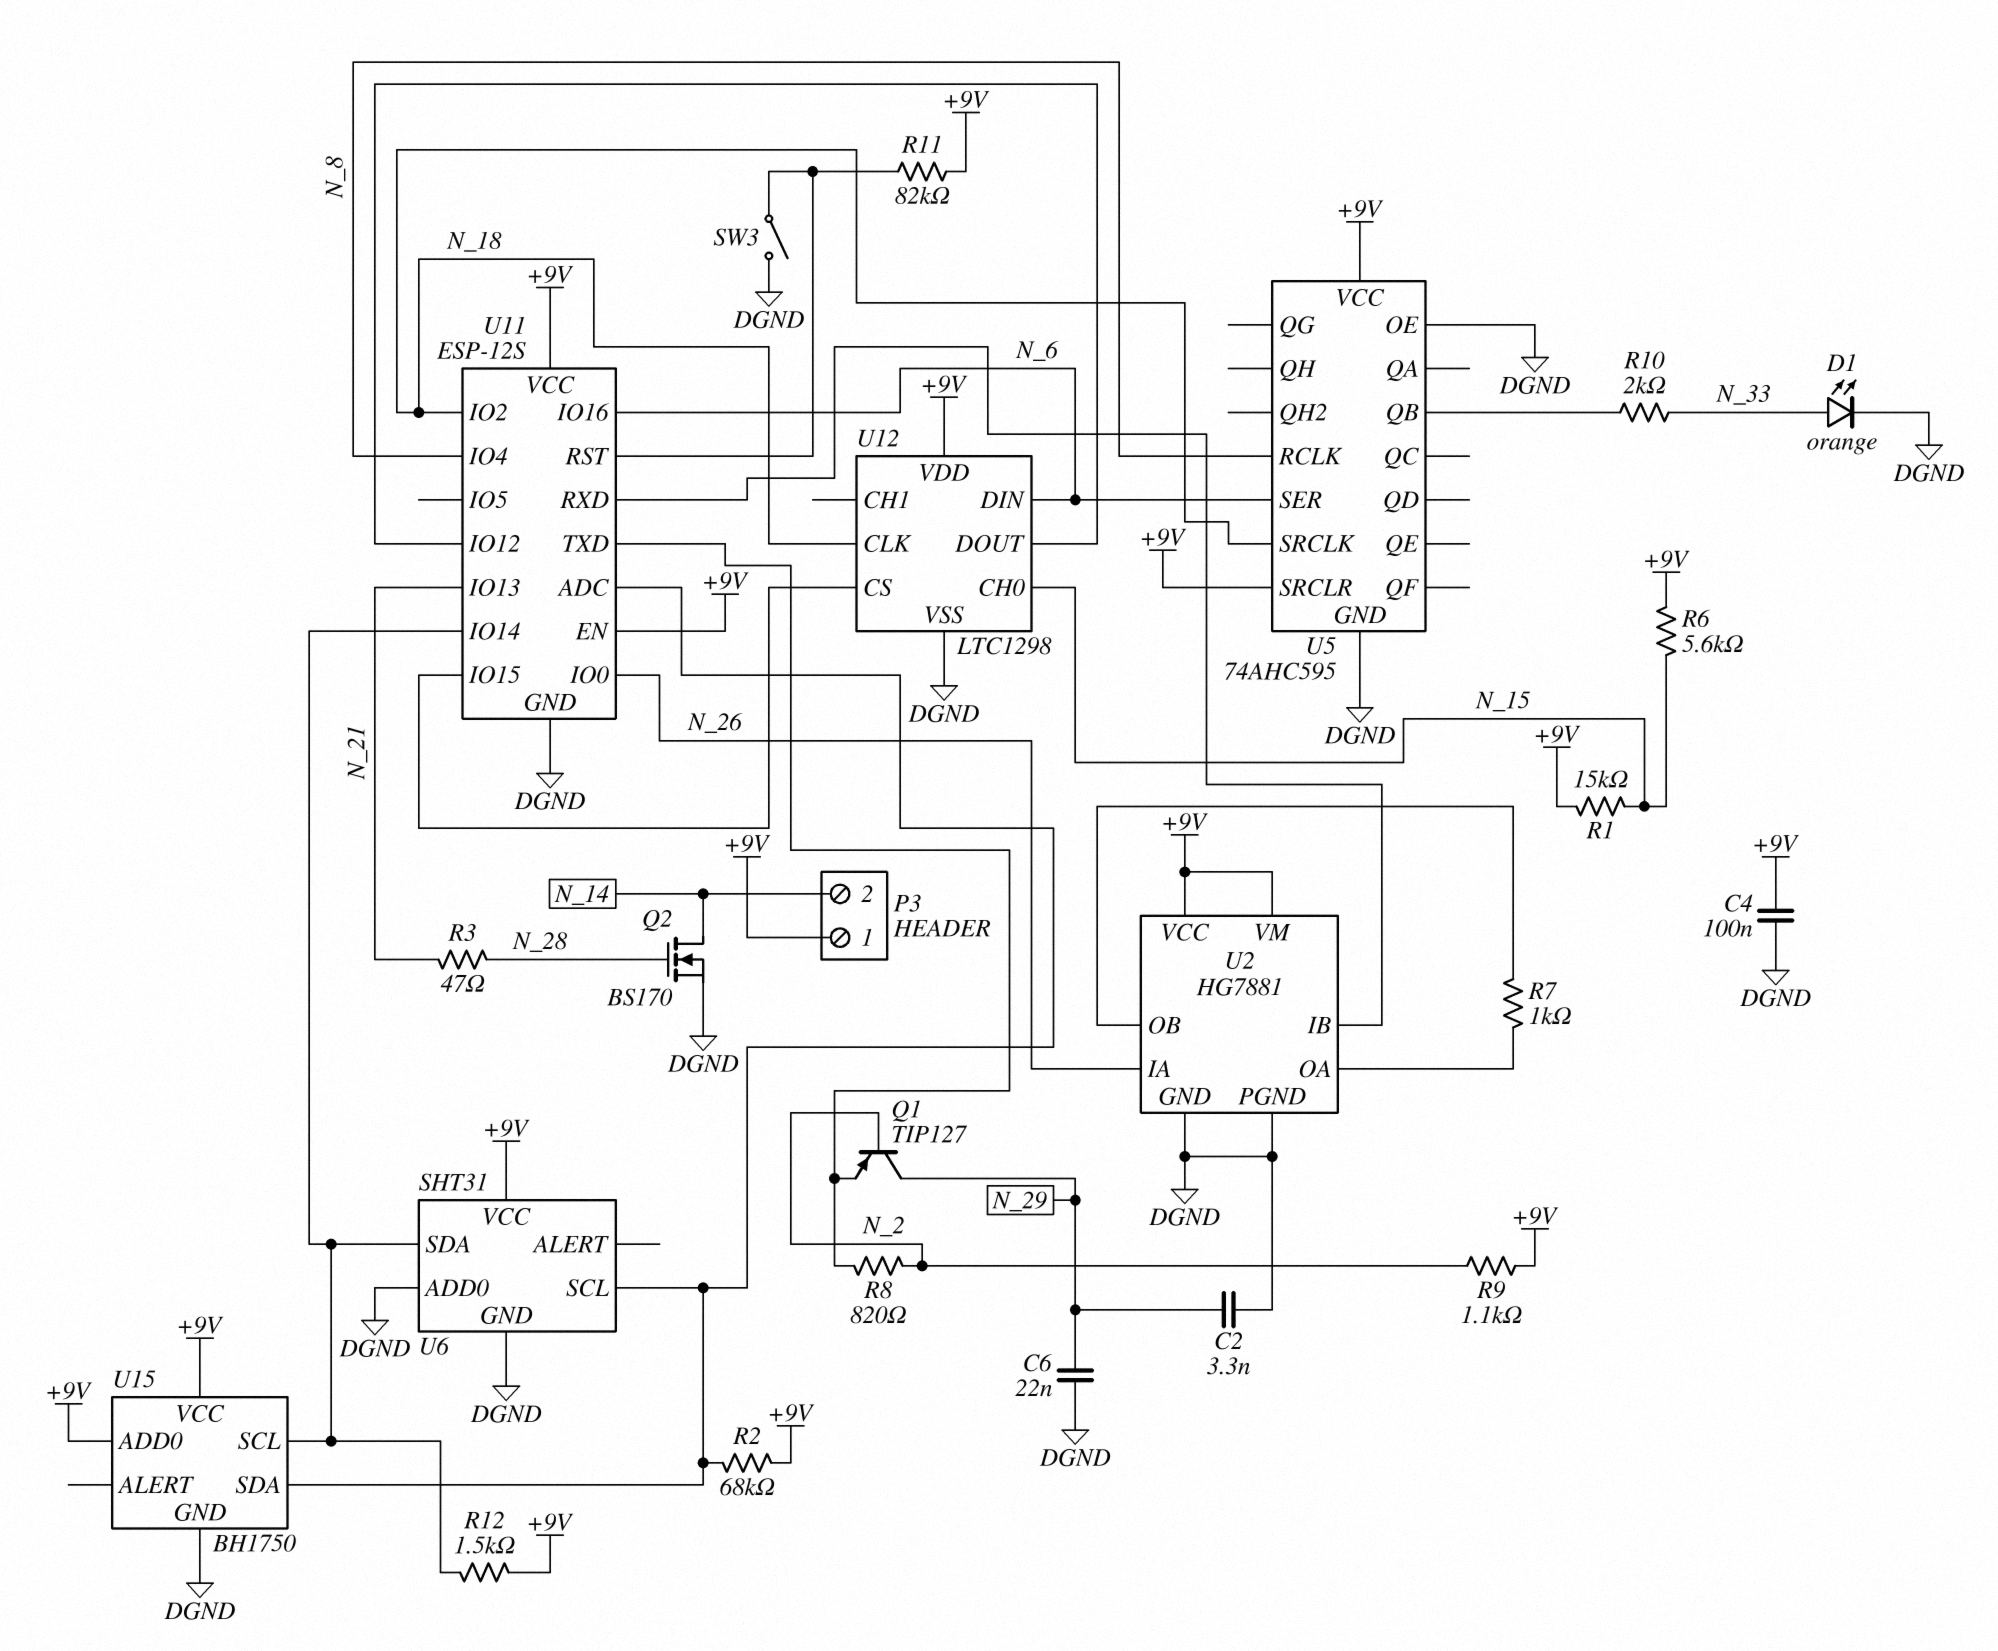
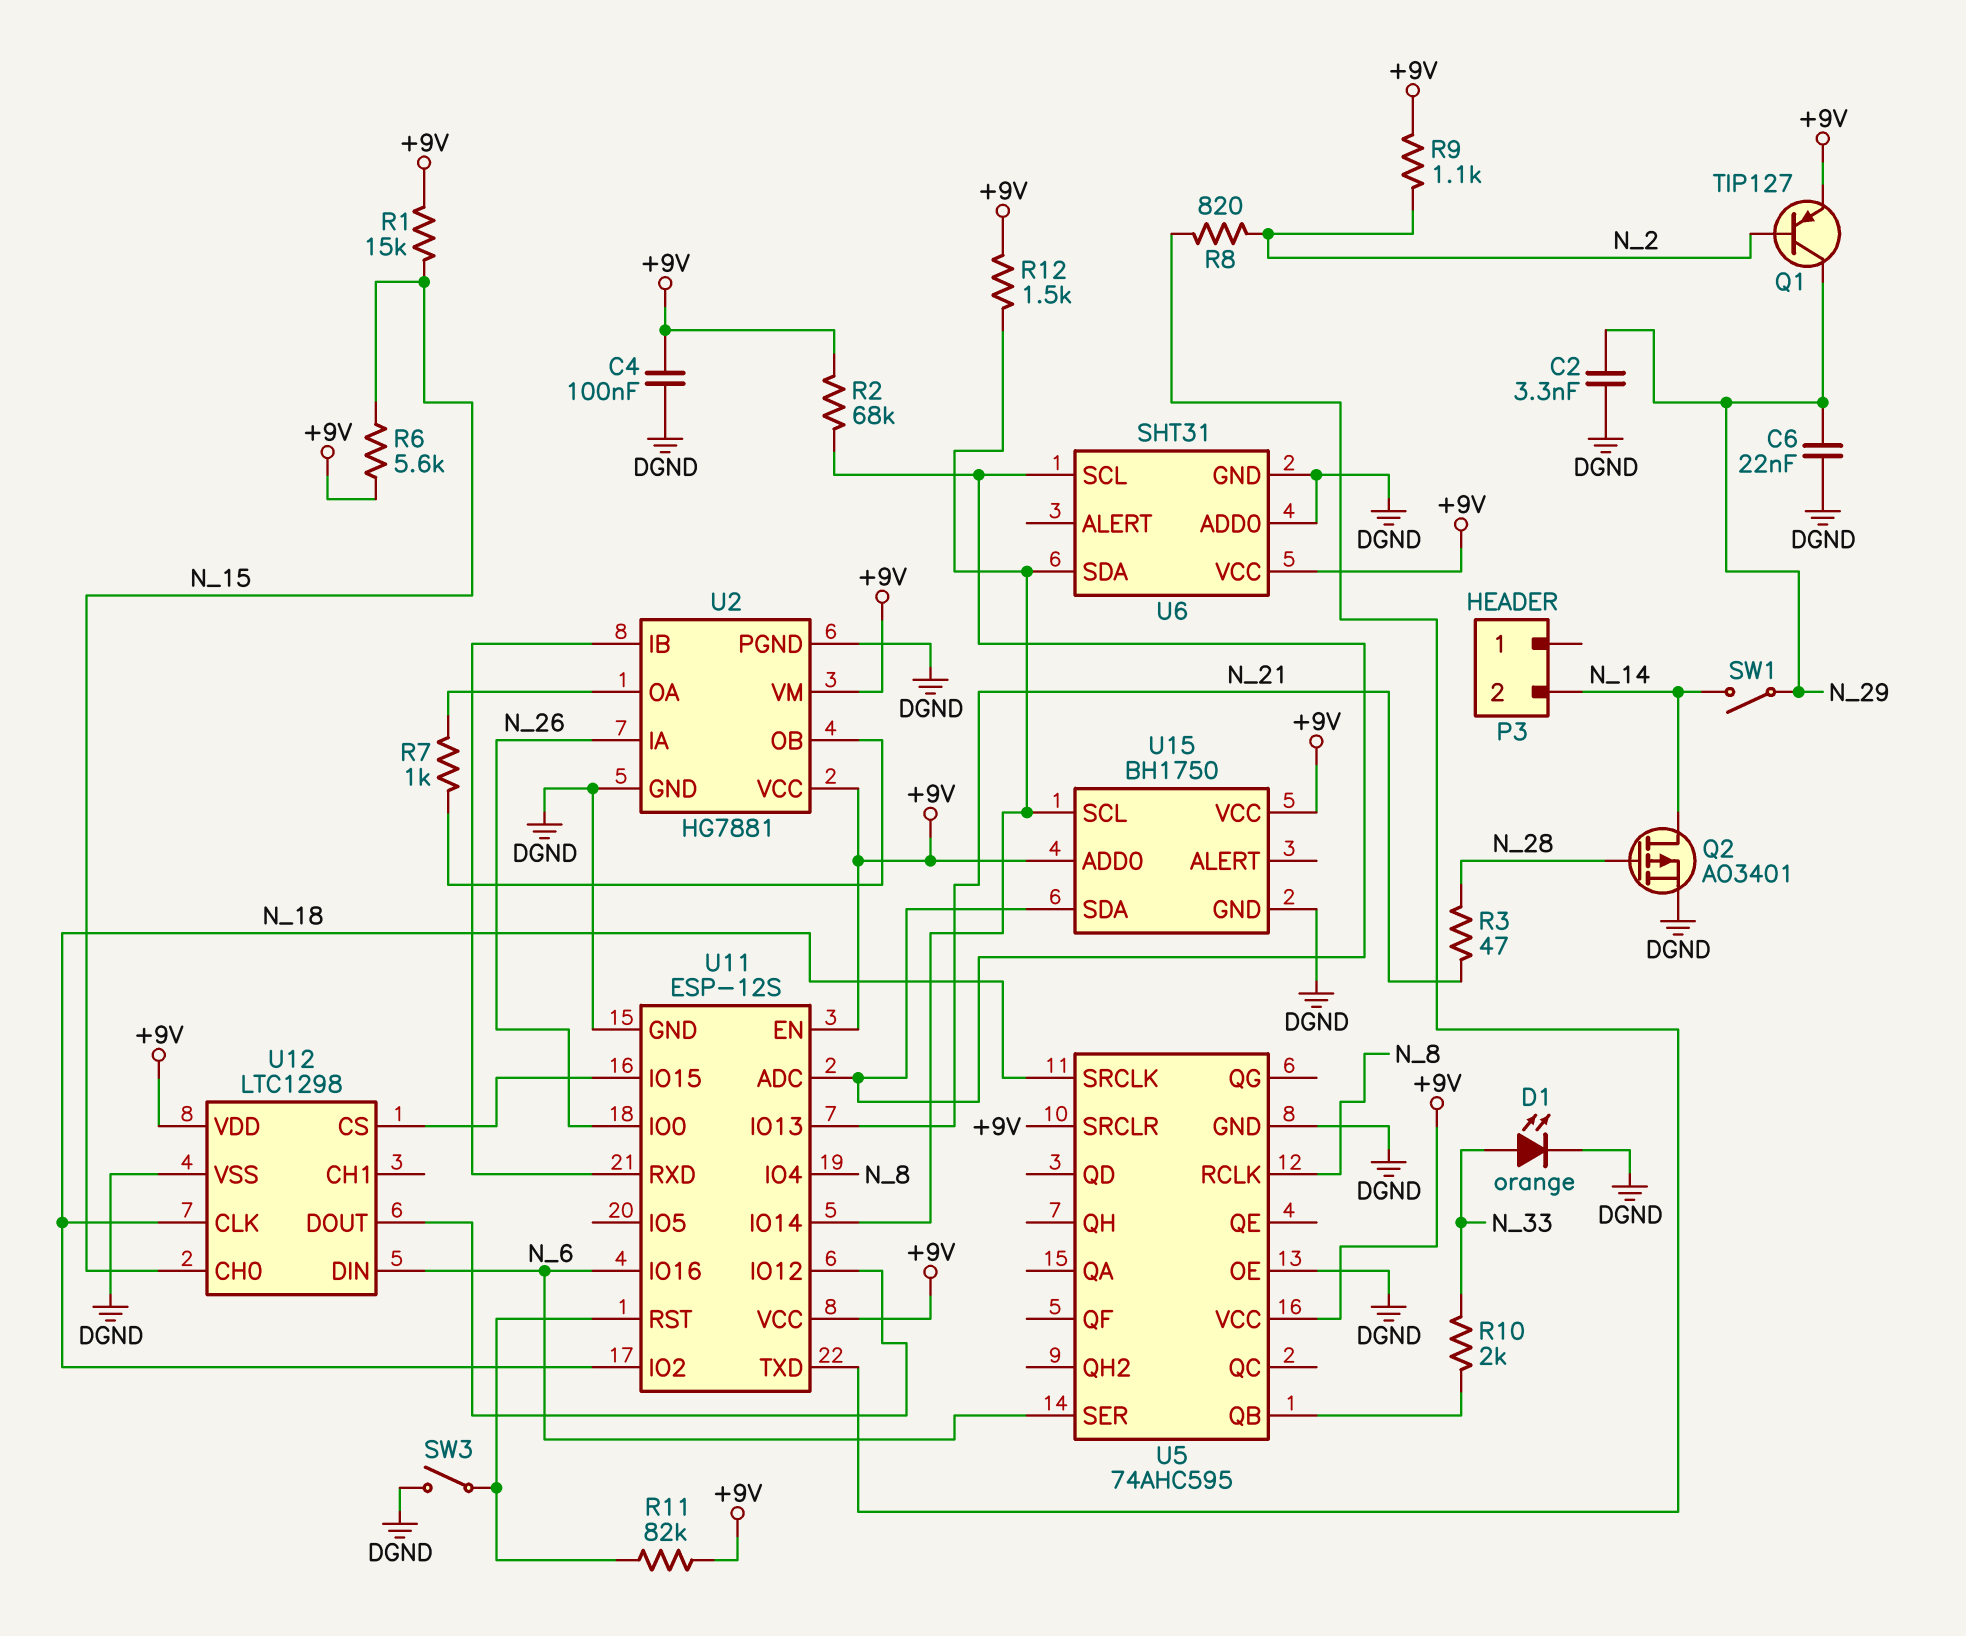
P3 pin 1: +9V -> none
Q1: PNP TIP127 (B N_2, C N_29, E U11/TXD) -> PNP TIP127 (B N_2, C N_29, E +9V)
Q2: NMOS BS170 (G N_28, D N_14, S DGND) -> PMOS AO3401 (G N_28, D N_14, S DGND)
SW1: none -> switch (N_14, N_29)

